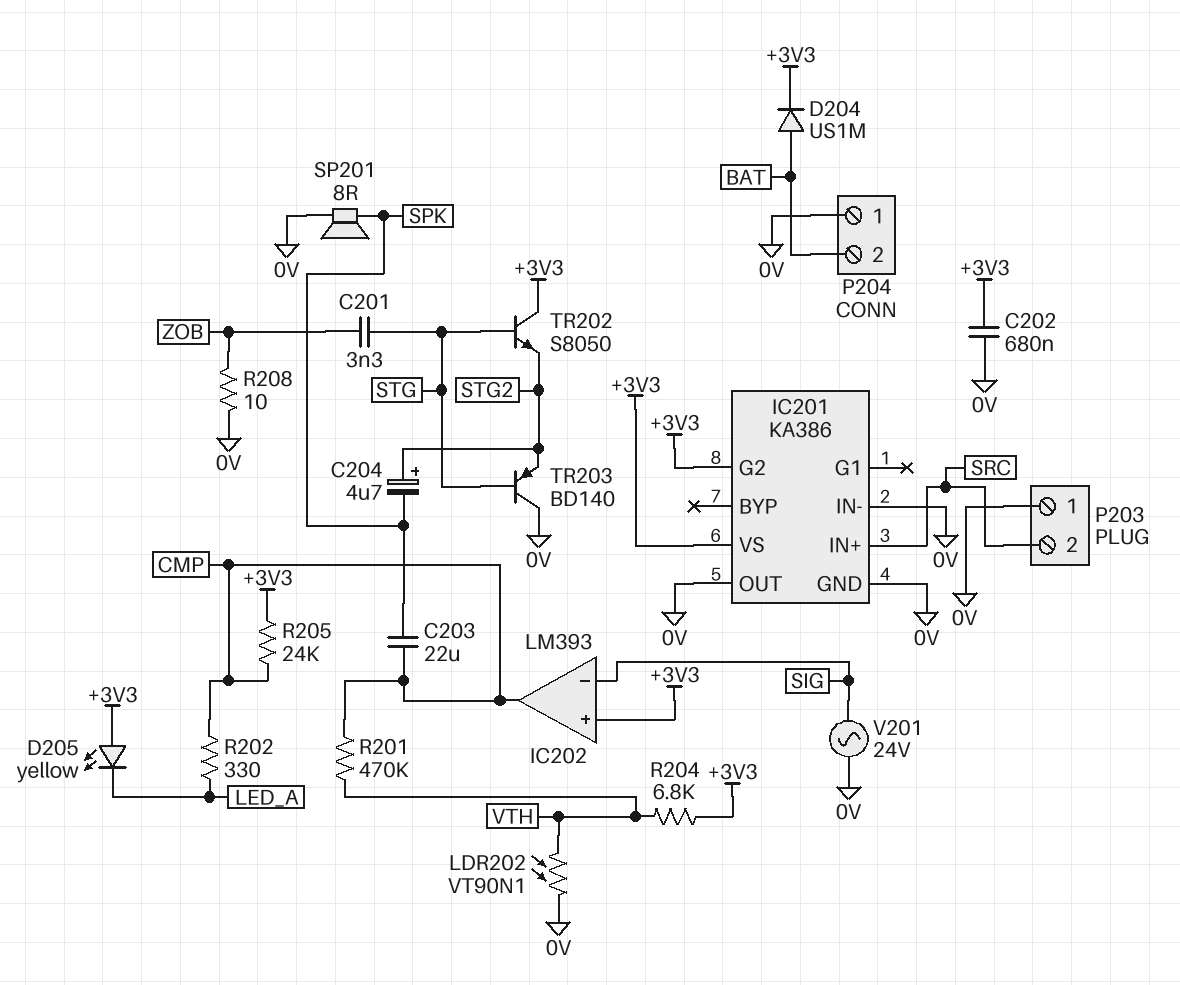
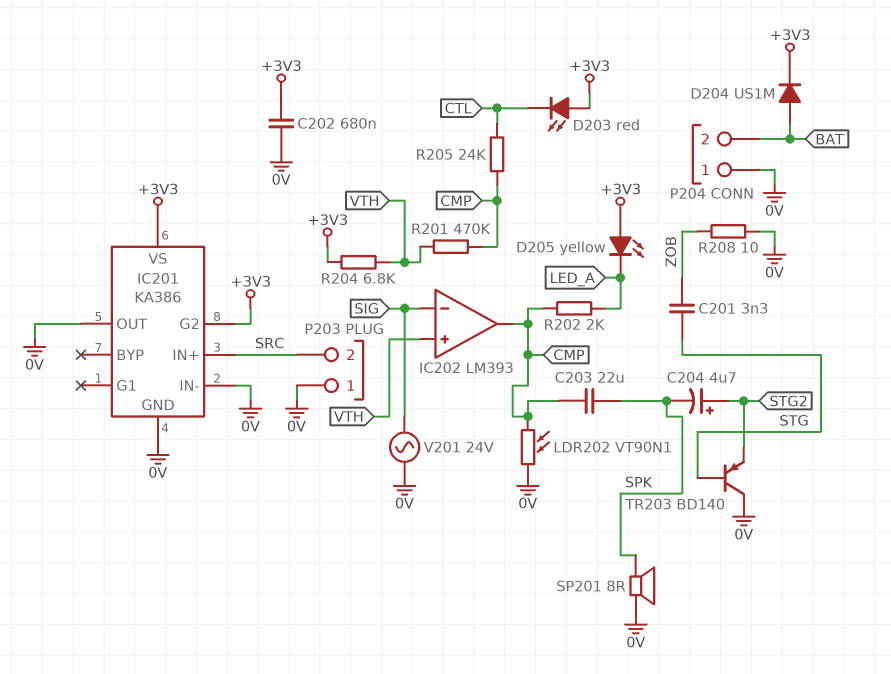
D203: none -> LED red (A +3V3, K CTL)
IC202 pin in+: +3V3 -> VTH
LDR202: VT90N1 (0V, VTH) -> VT90N1 (0V, CMP)
R202: 330 (CMP, LED_A) -> 2k (CMP, LED_A)
R205: 24k (+3V3, CMP) -> 24k (CMP, CTL)
TR202: NPN S8050 (B STG, C +3V3, E STG2) -> none

